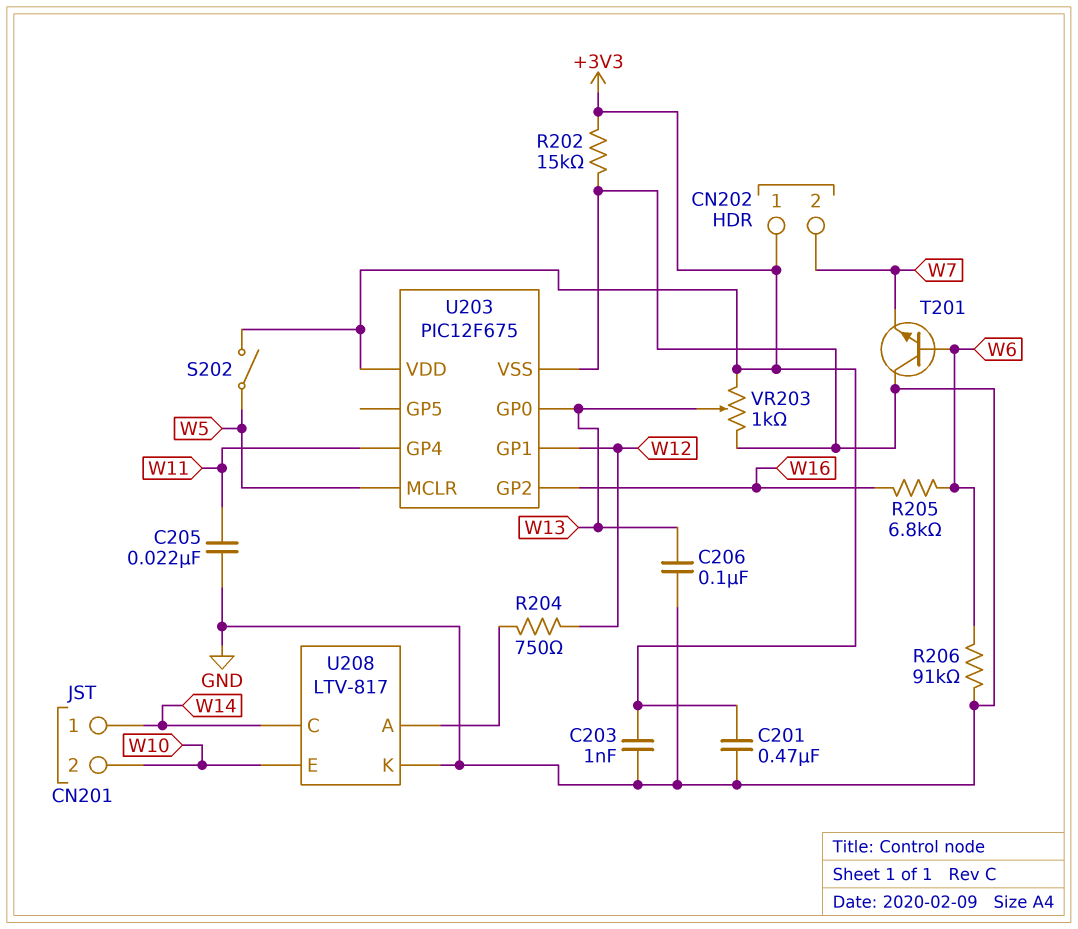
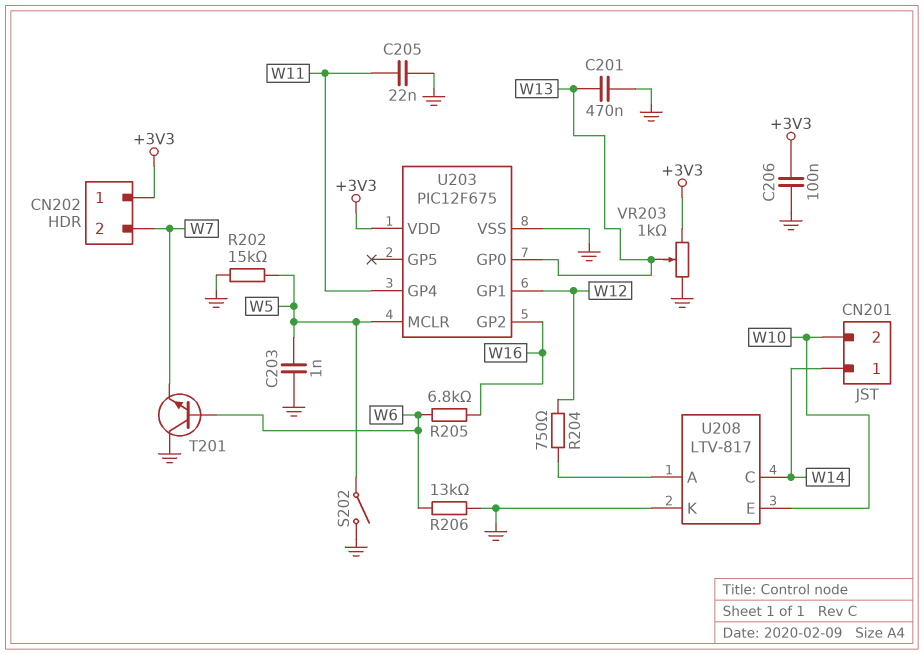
C201: 470nF (+3V3, GND) -> 470nF (GND, W13)
C203: 1nF (+3V3, GND) -> 1nF (GND, W5)
C206: 100nF (GND, W13) -> 100nF (+3V3, GND)
R202: 15k (+3V3, GND) -> 15k (GND, W5)
R206: 91k (GND, W6) -> 13k (GND, W6)
S202: switch (+3V3, W5) -> switch (GND, W5)

